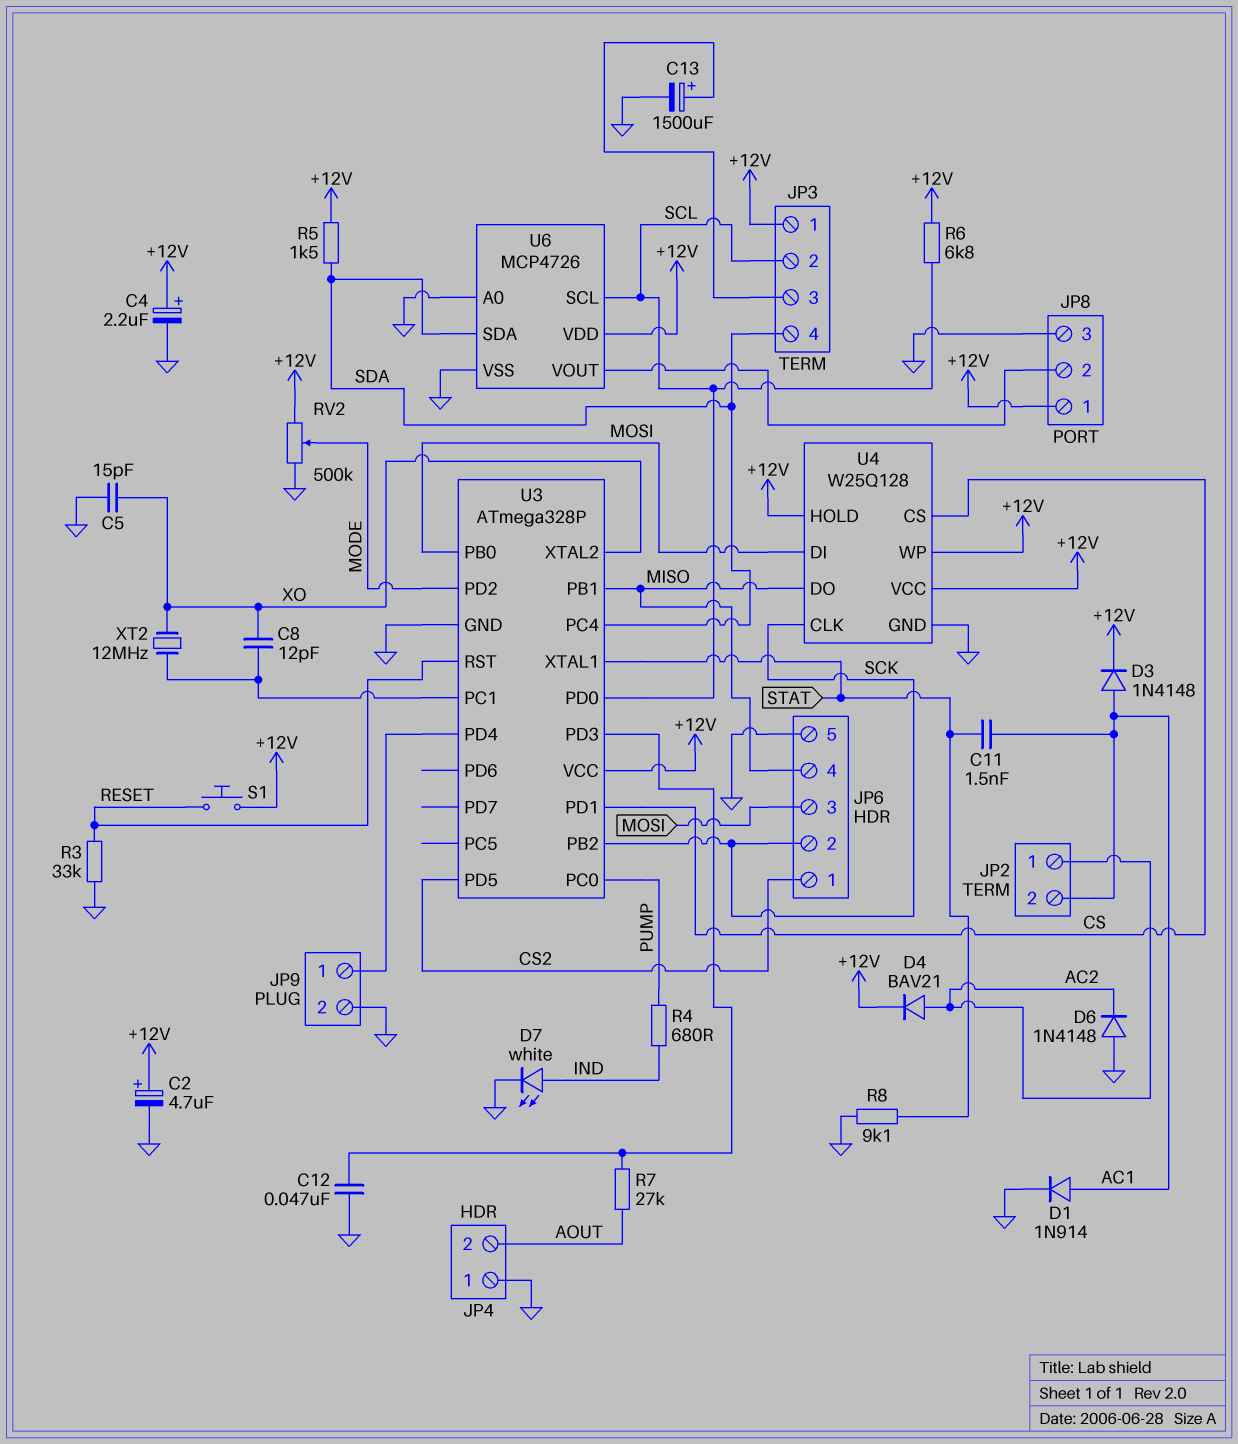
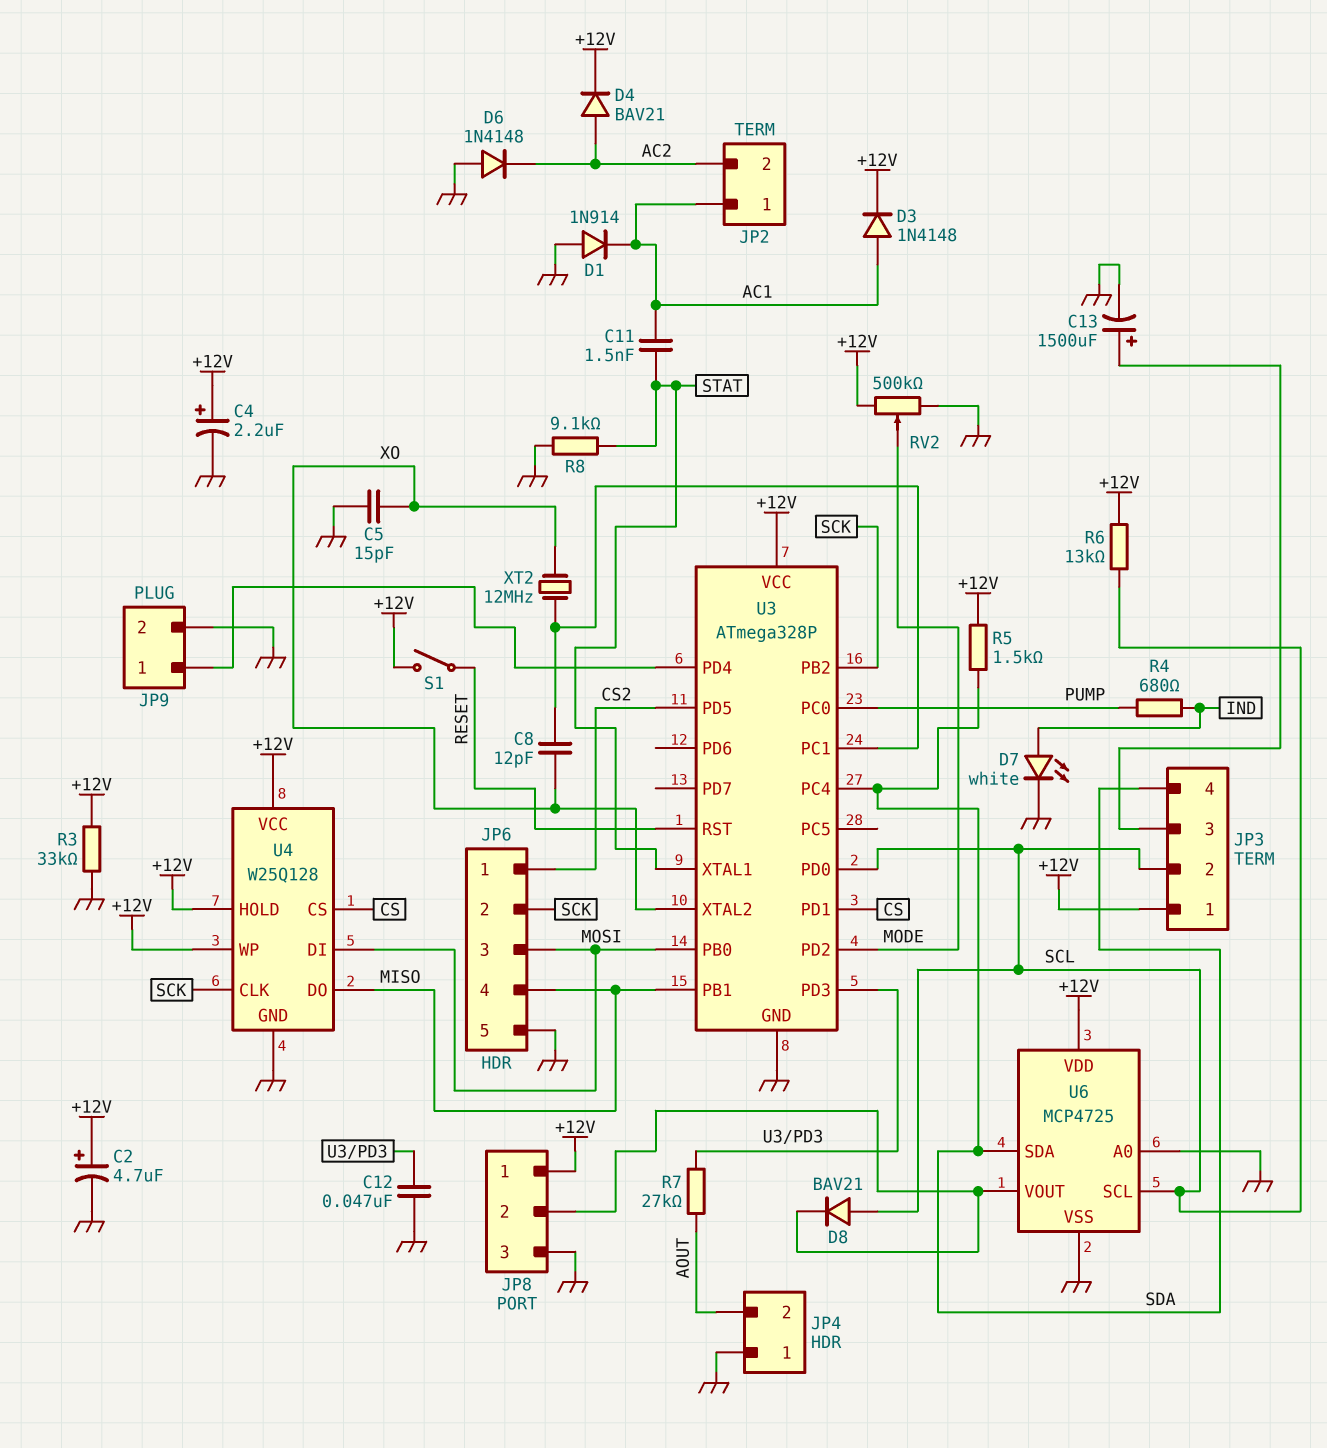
D1: diode 1N914 (A AC1, K GND) -> diode 1N914 (A GND, K AC1)
D8: none -> diode BAV21 (A SCL, K JP8/2)
JP2 pin 1: AC2 -> AC1
JP2 pin 2: AC1 -> AC2
R3: 33k (GND, RESET) -> 33k (+12V, GND)
R6: 6.8k (+12V, SCL) -> 13k (+12V, SCL)
S1: button (+12V, RESET) -> switch (+12V, RESET)
U6: MCP4726 -> MCP4725

